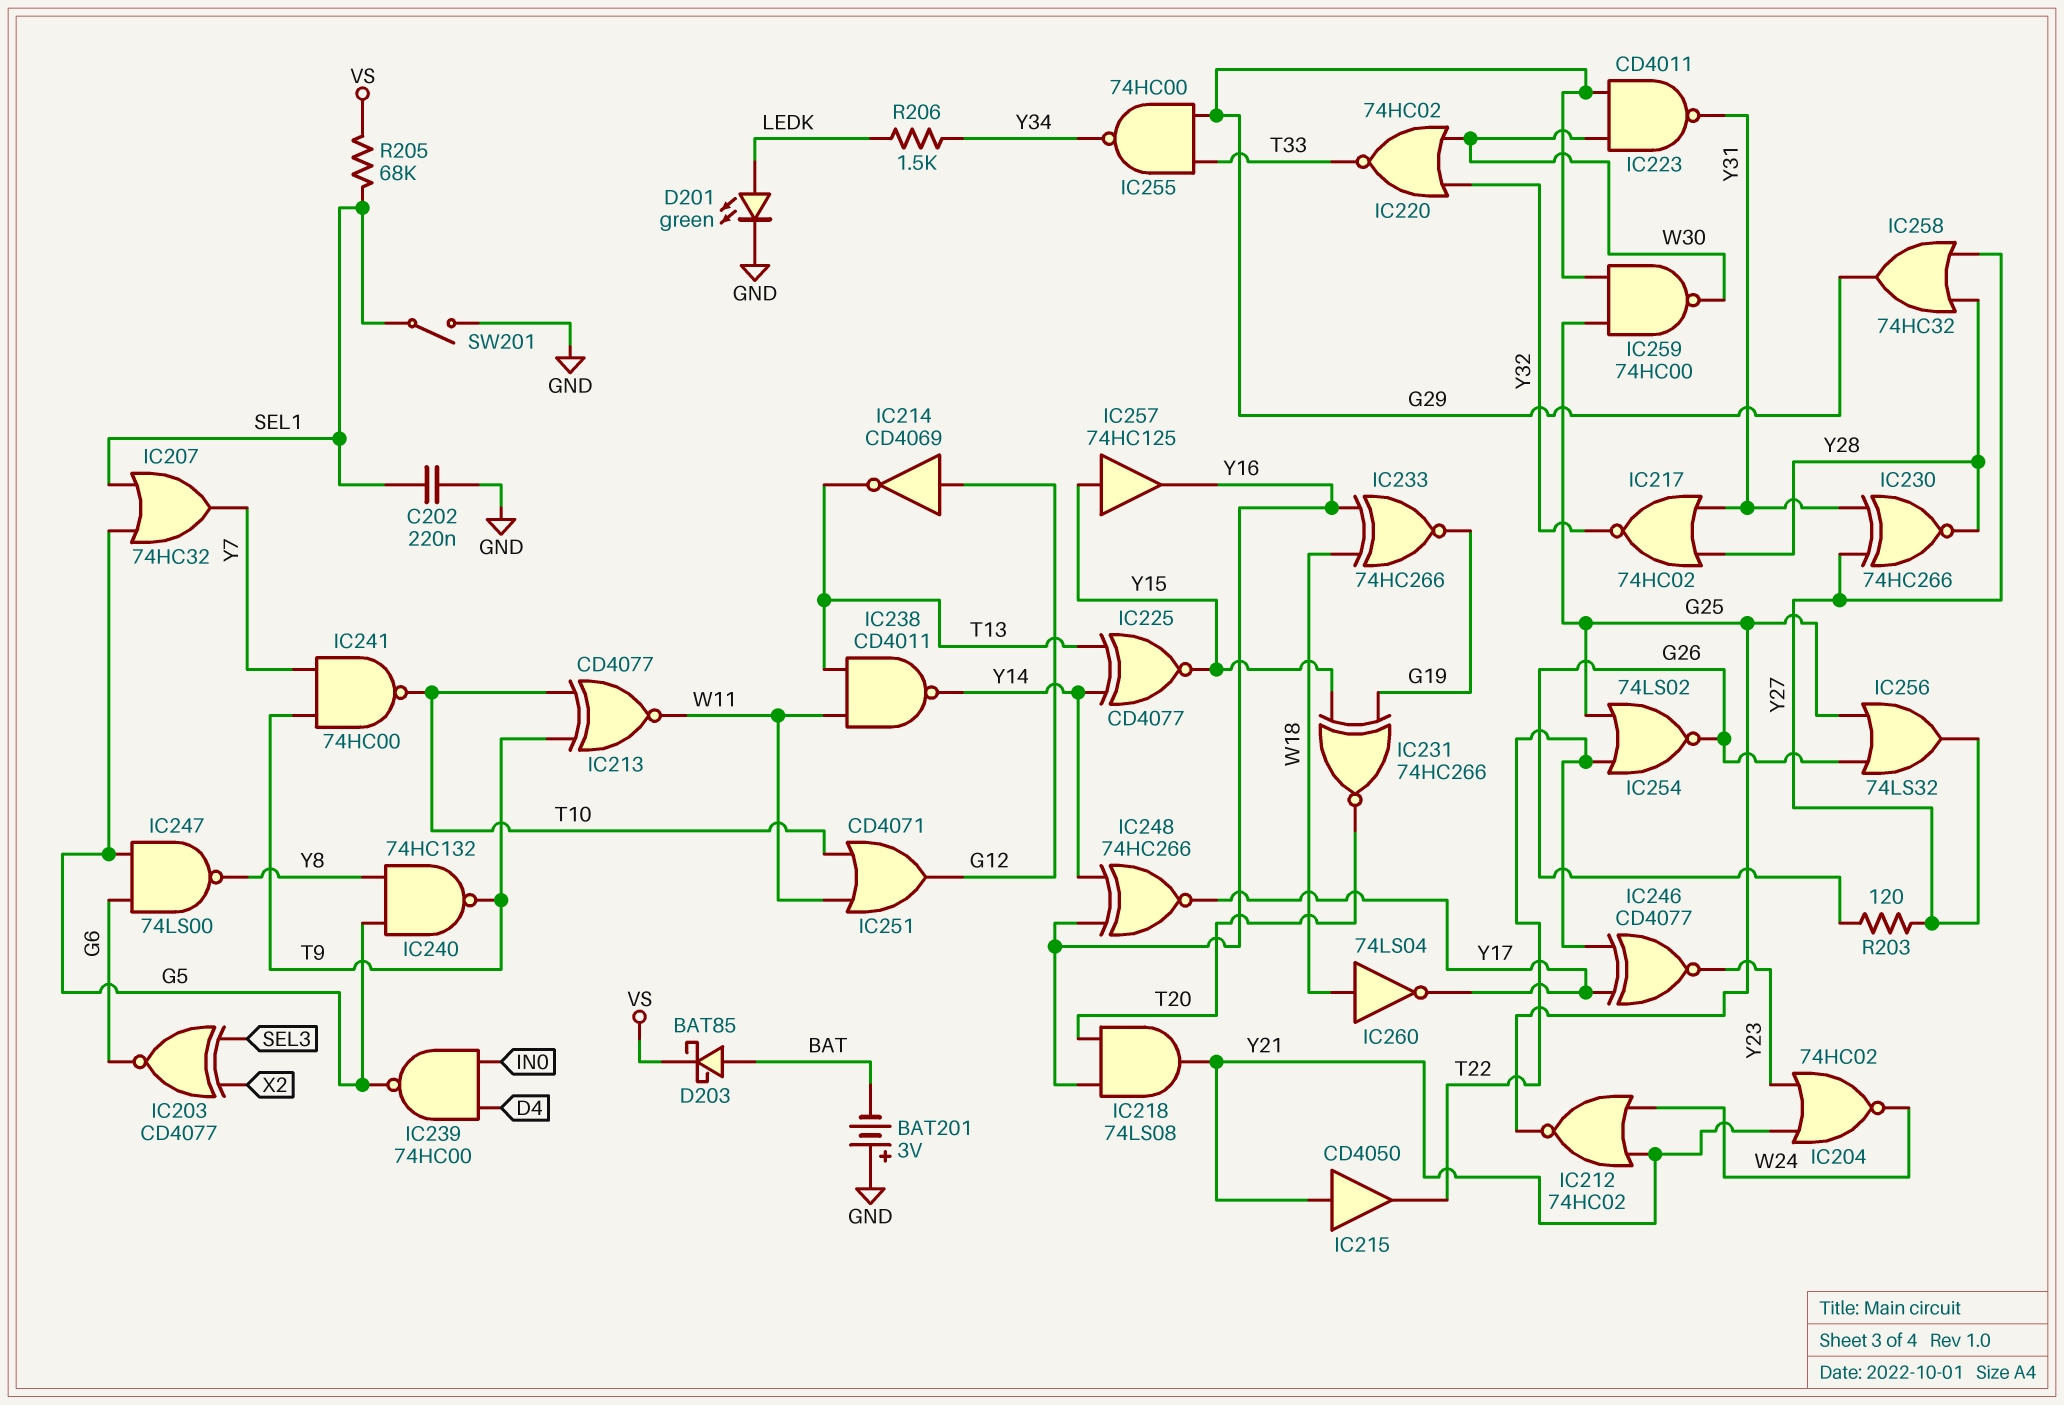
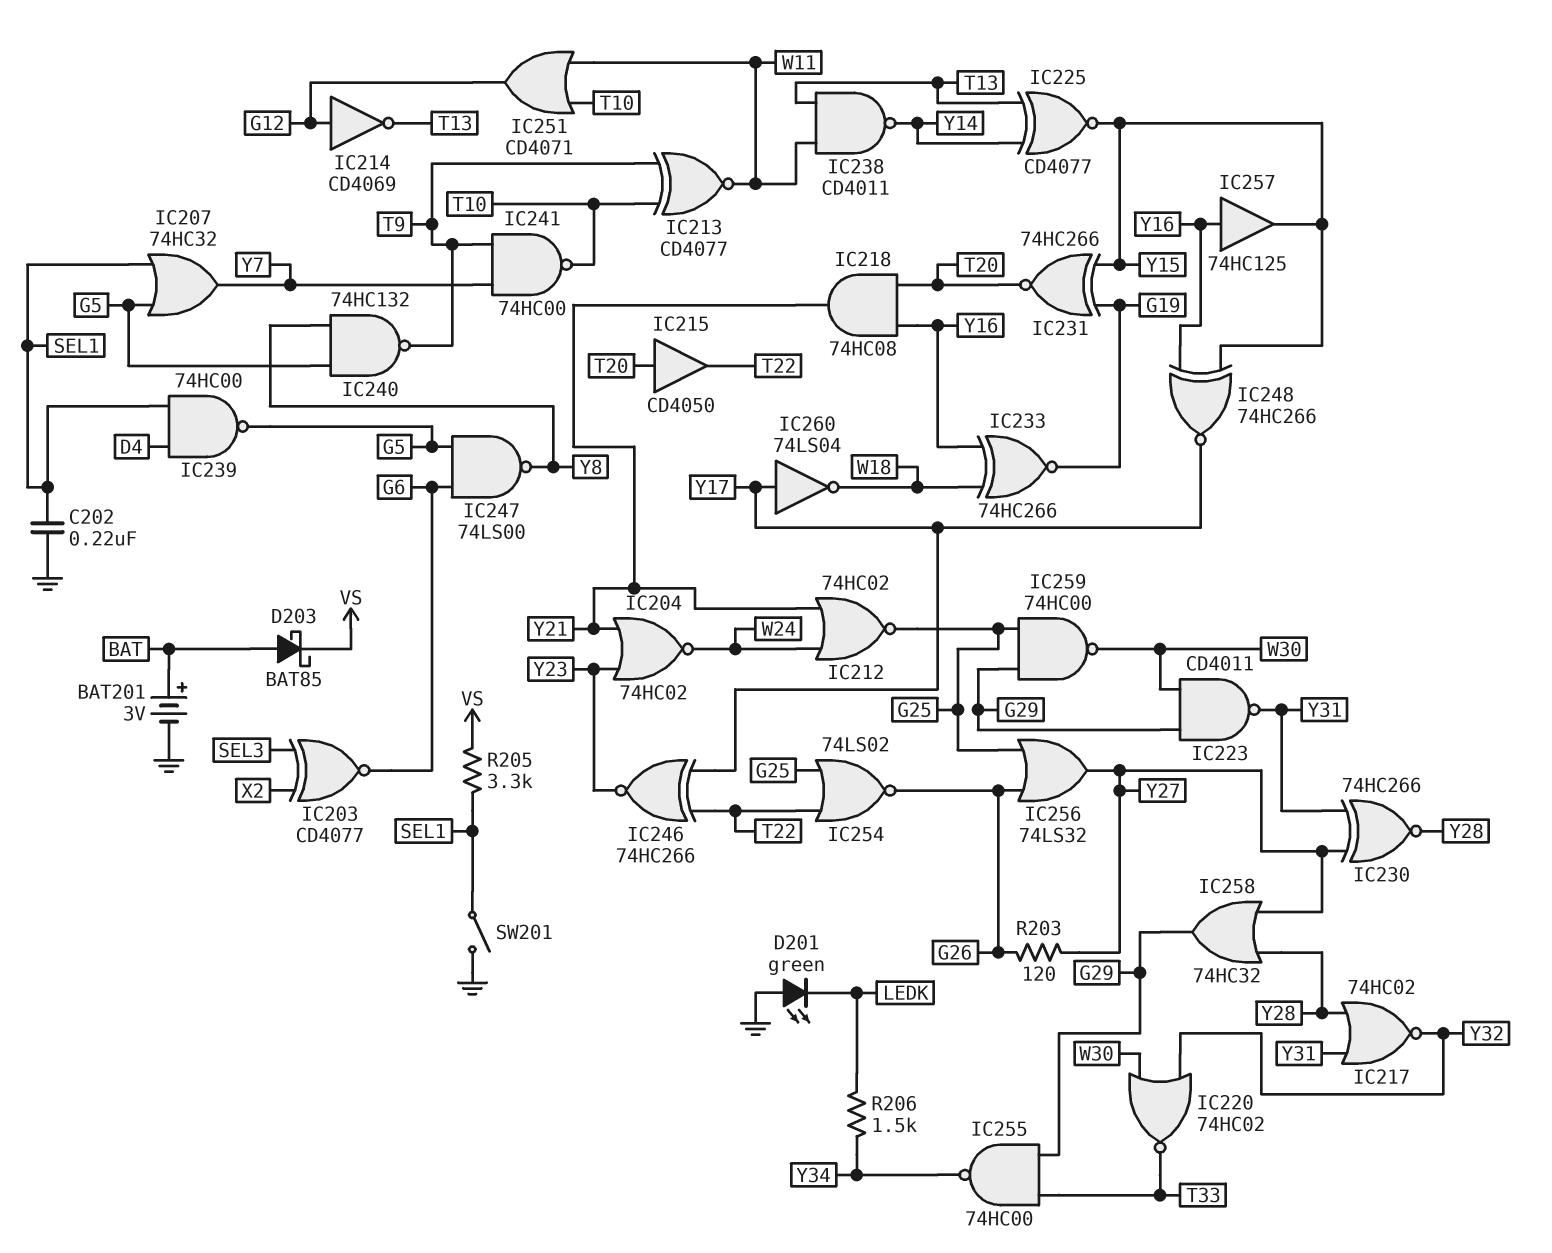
BAT201: 3V (plus GND, minus BAT) -> 3V (plus BAT, minus GND)
D201: LED green (A LEDK, K GND) -> LED green (A GND, K LEDK)
IC215: buffer CD4050 (in Y21, out T22) -> buffer CD4050 (in T20, out T22)
IC218: AND 74LS08 (in T20, in Y16, out Y21) -> AND 74HC08 (in T20, in Y16, out Y21)
IC239: NAND 74HC00 (in D4, in IN0, out G5) -> NAND 74HC00 (in D4, in SEL1, out G5)
IC246: XNOR CD4077 (in T22, in Y17, out Y23) -> XNOR 74HC266 (in T22, in Y17, out Y23)
IC248: XNOR 74HC266 (in Y14, in Y16, out Y17) -> XNOR 74HC266 (in Y15, in Y16, out Y17)
IC257: buffer 74HC125 (in Y15, out Y16) -> buffer 74HC125 (in Y16, out Y15)
IC260: NOT 74LS04 (in W18, out Y17) -> NOT 74LS04 (in Y17, out W18)
R205: 68k (SEL1, VS) -> 3.3k (SEL1, VS)

